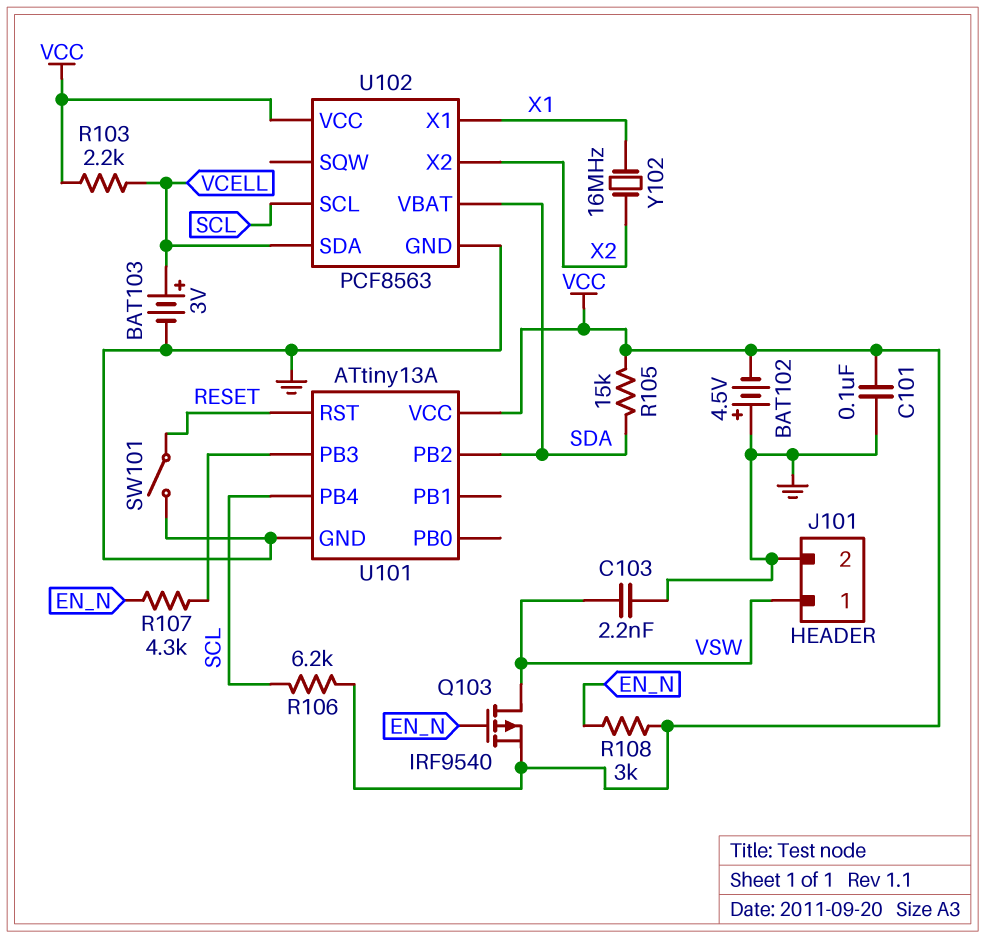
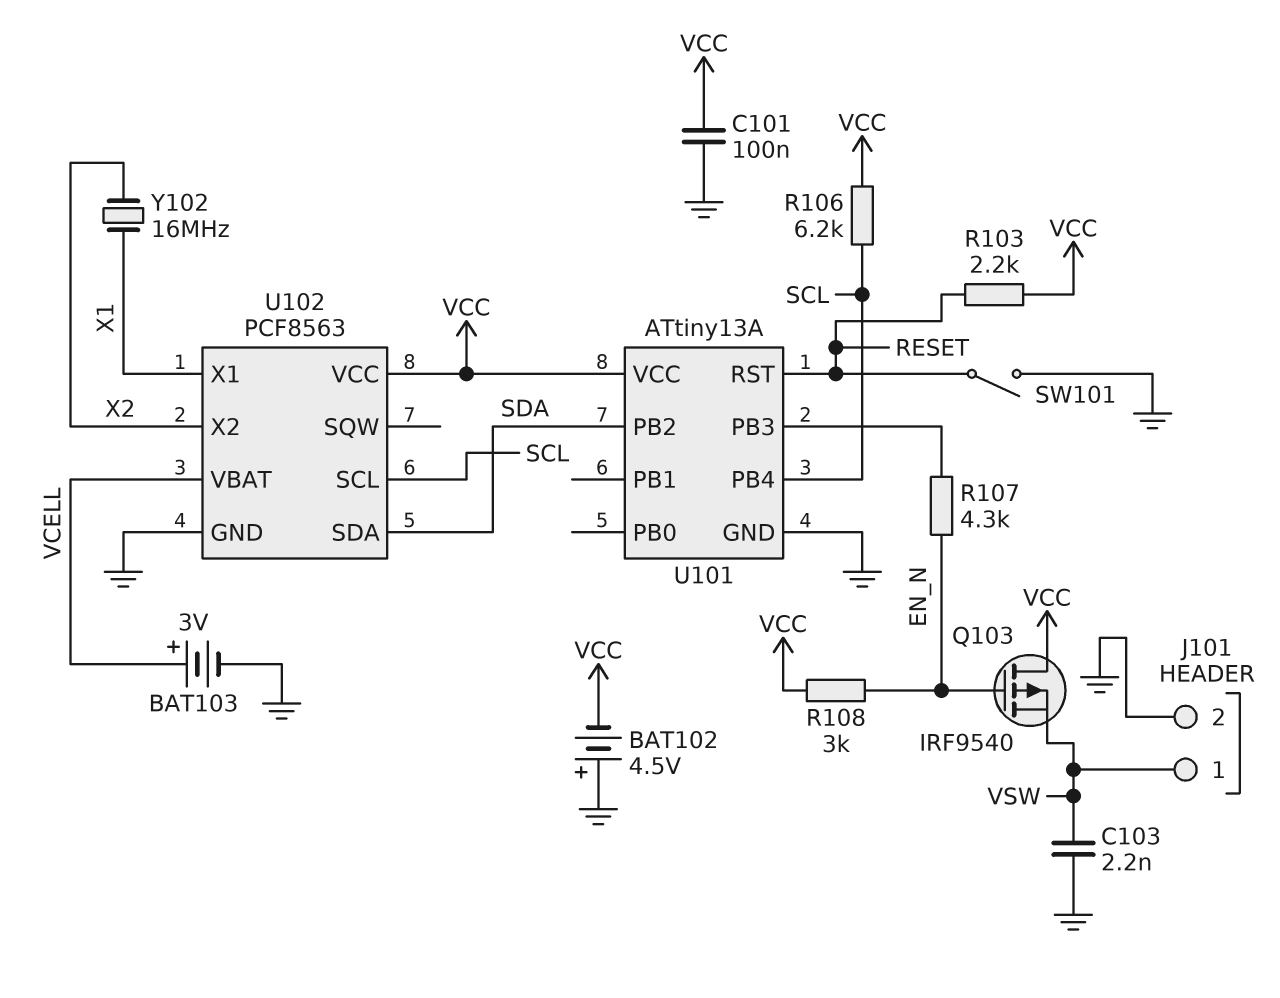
Q103: PMOS IRF9540 (G EN_N, D VSW, S VCC) -> PMOS IRF9540 (G EN_N, D VCC, S VSW)
R103: 2.2k (VCC, VCELL) -> 2.2k (RESET, VCC)
R105: 15k (SDA, VCC) -> none
U102 pin SDA: VCELL -> SDA
U102 pin VBAT: SDA -> VCELL

